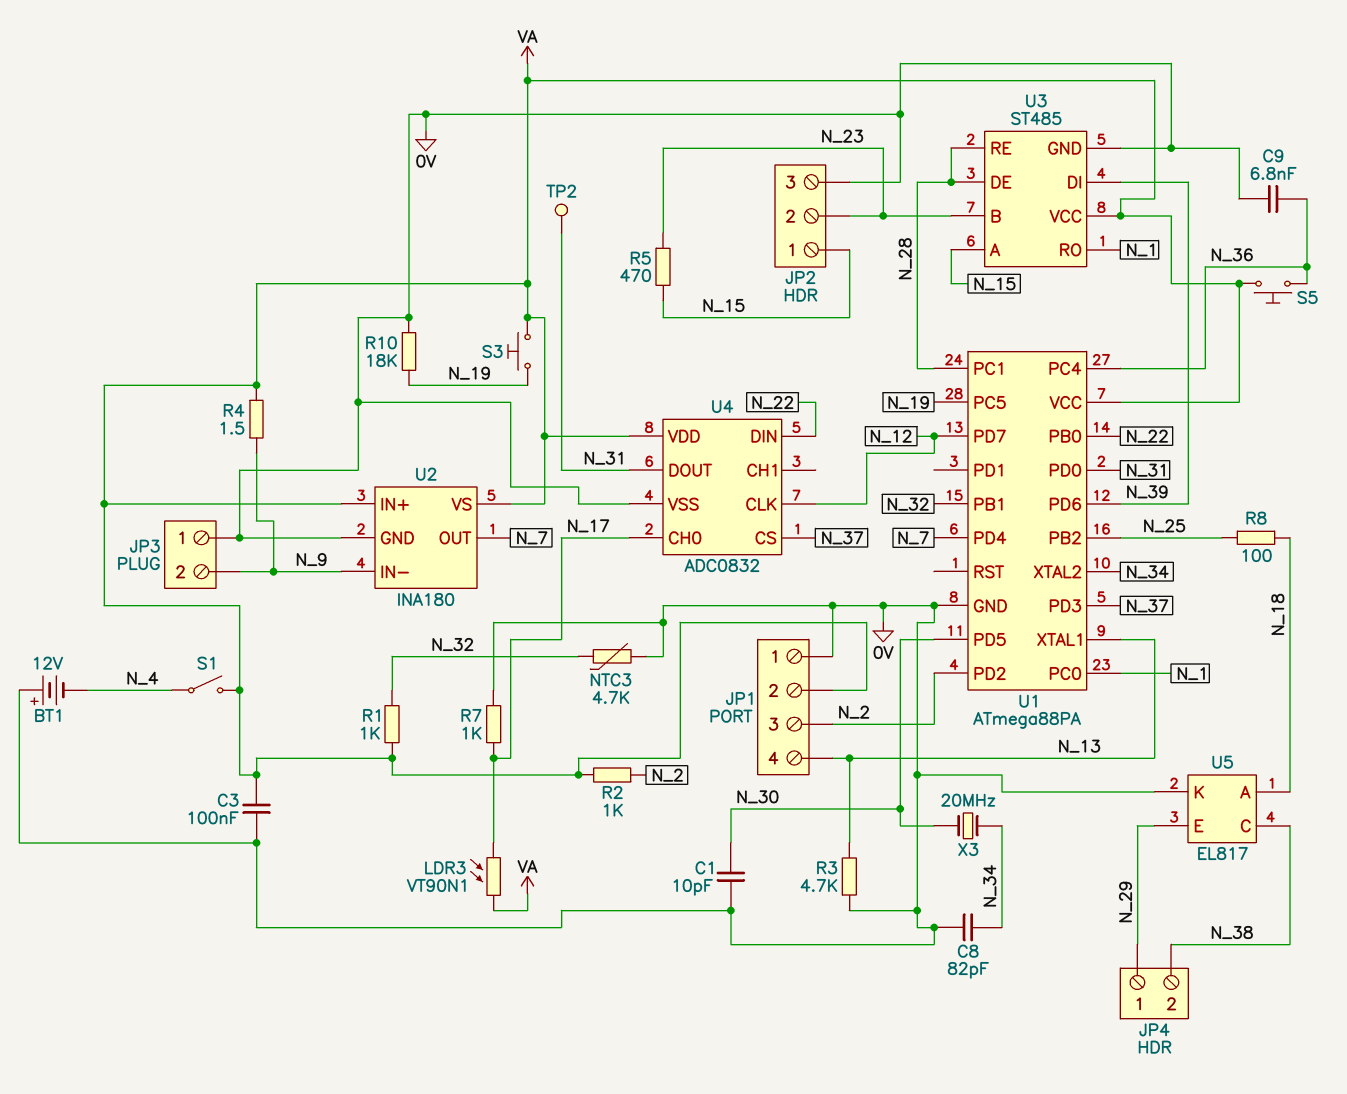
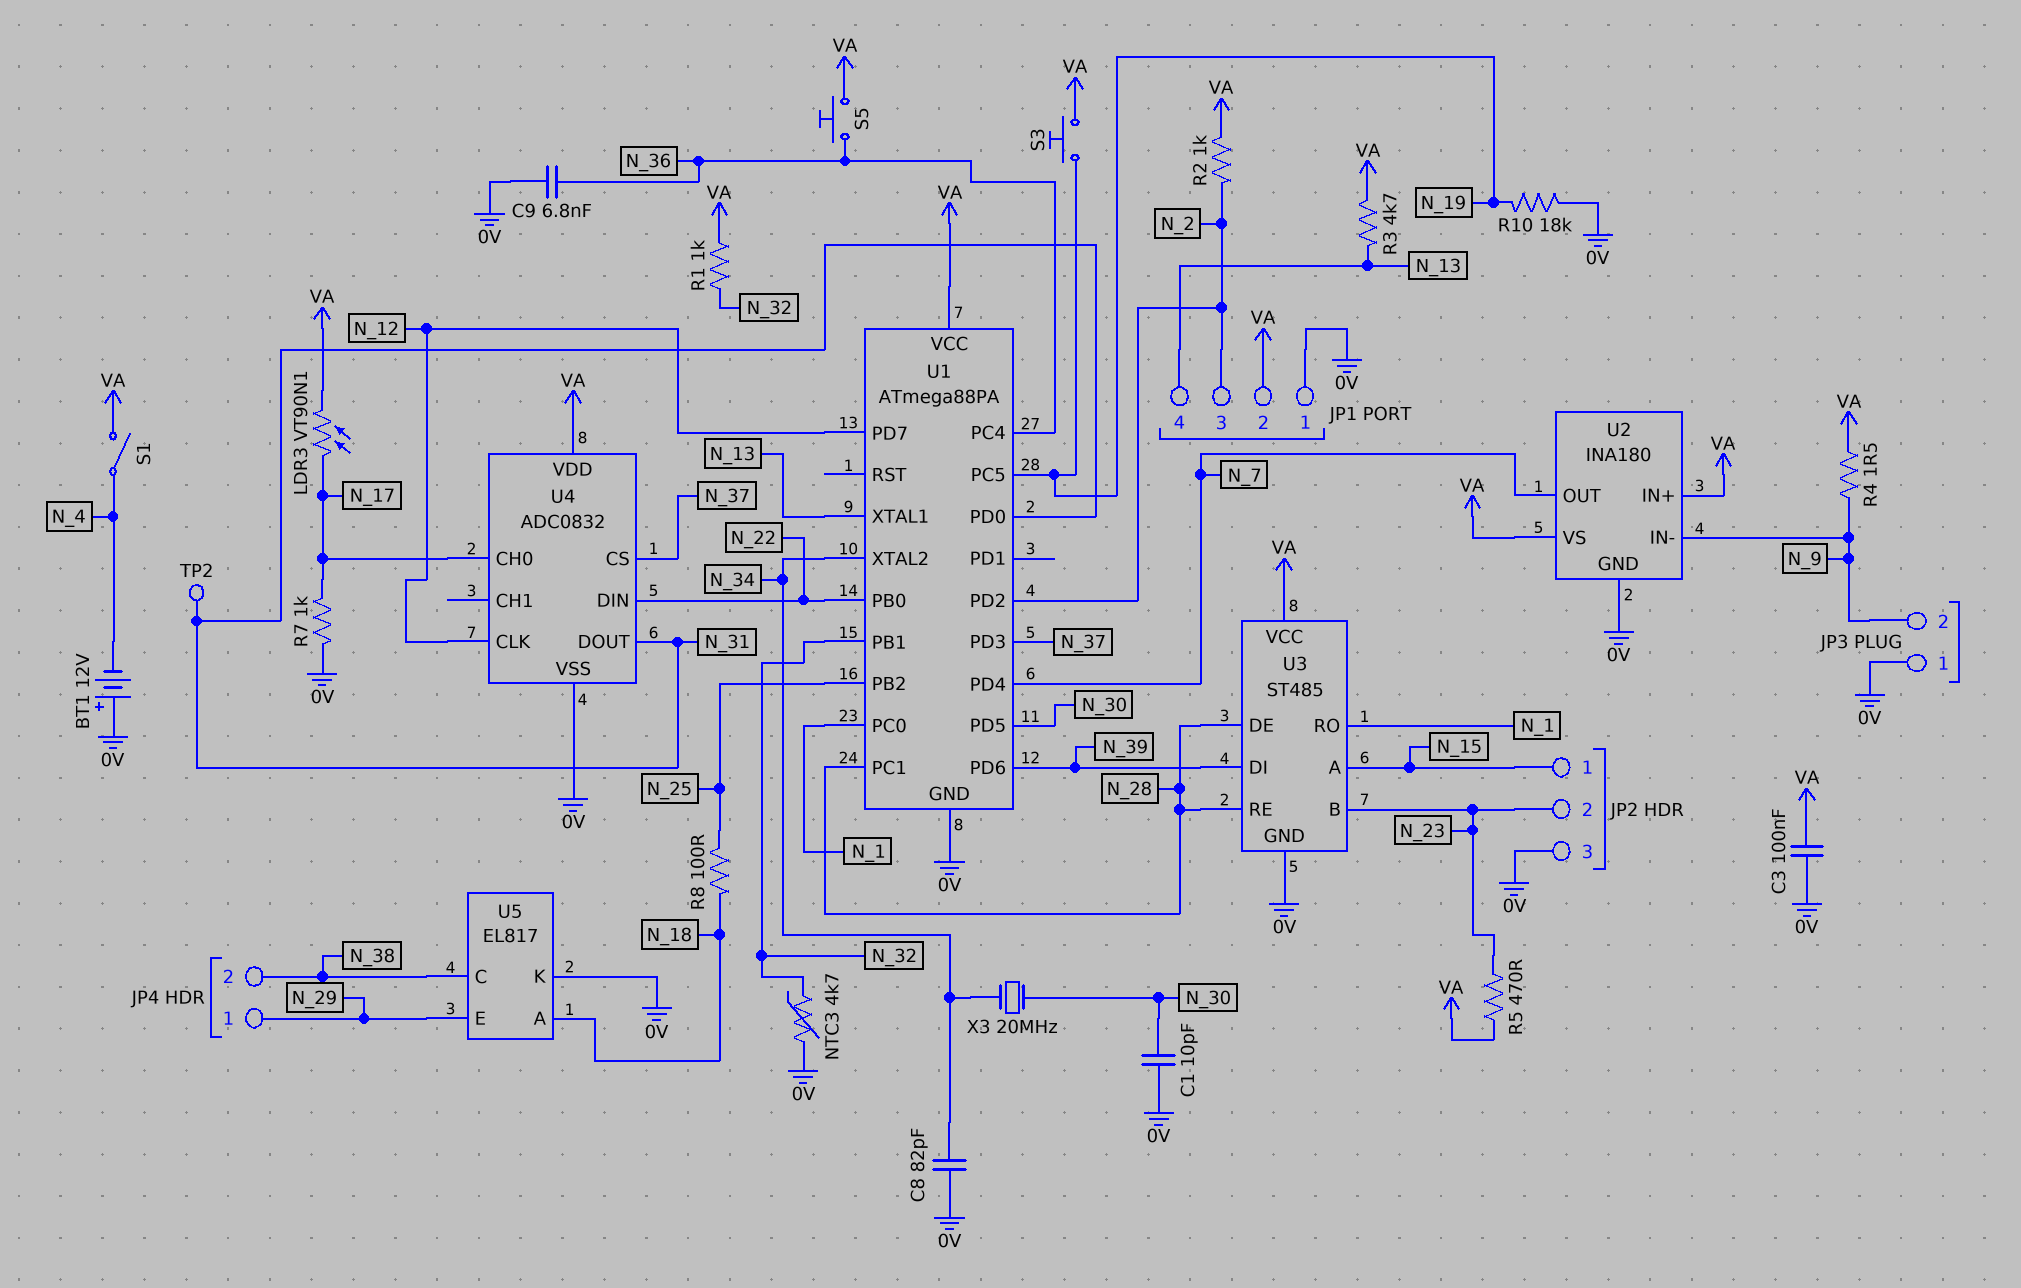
R3: 4.7k (0V, N_13) -> 4.7k (N_13, VA)
R5: 470 (N_15, N_23) -> 470 (N_23, VA)

